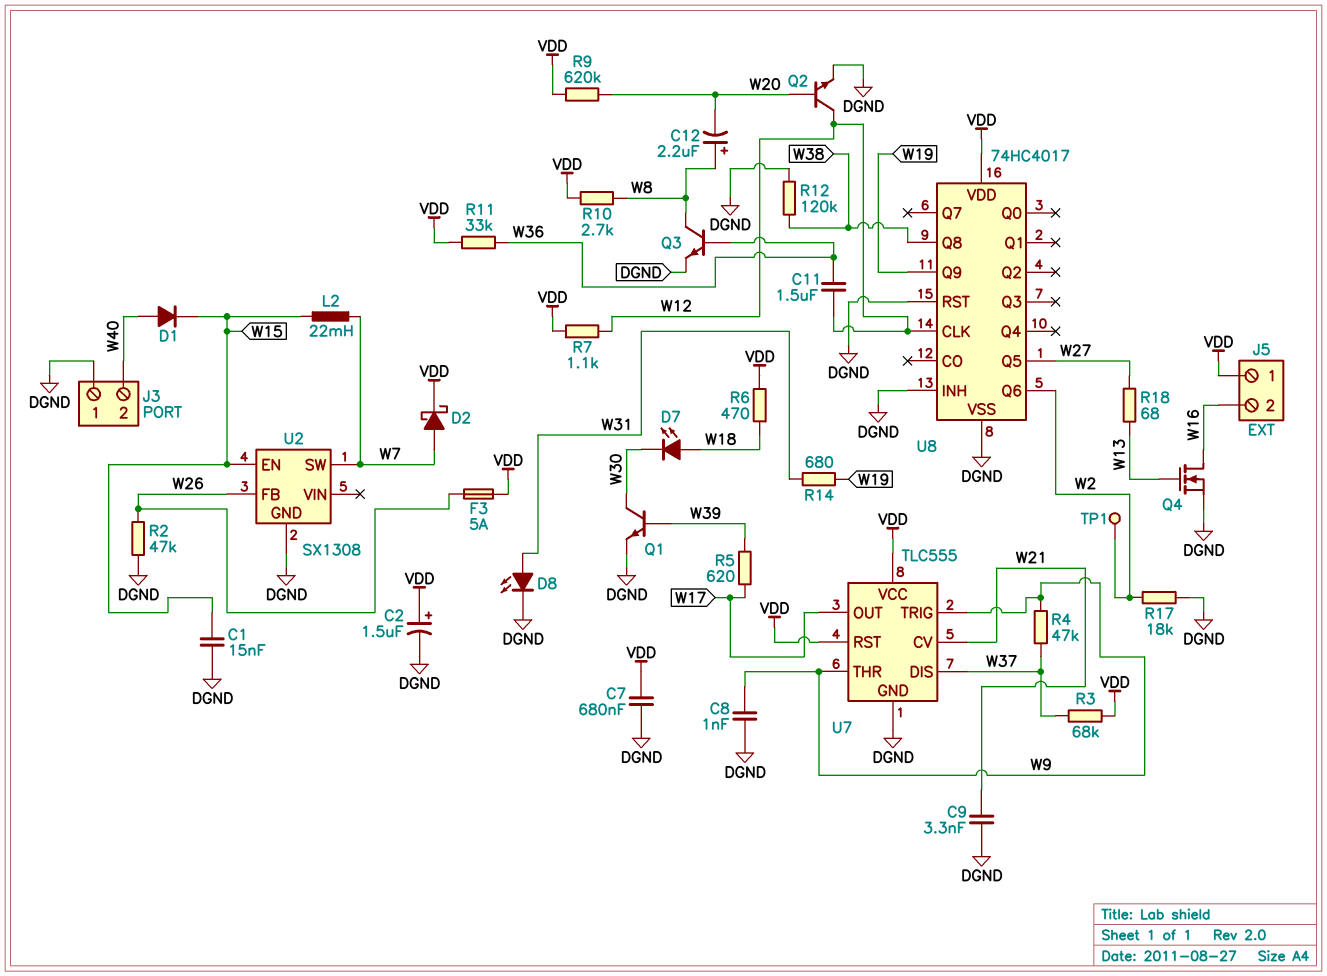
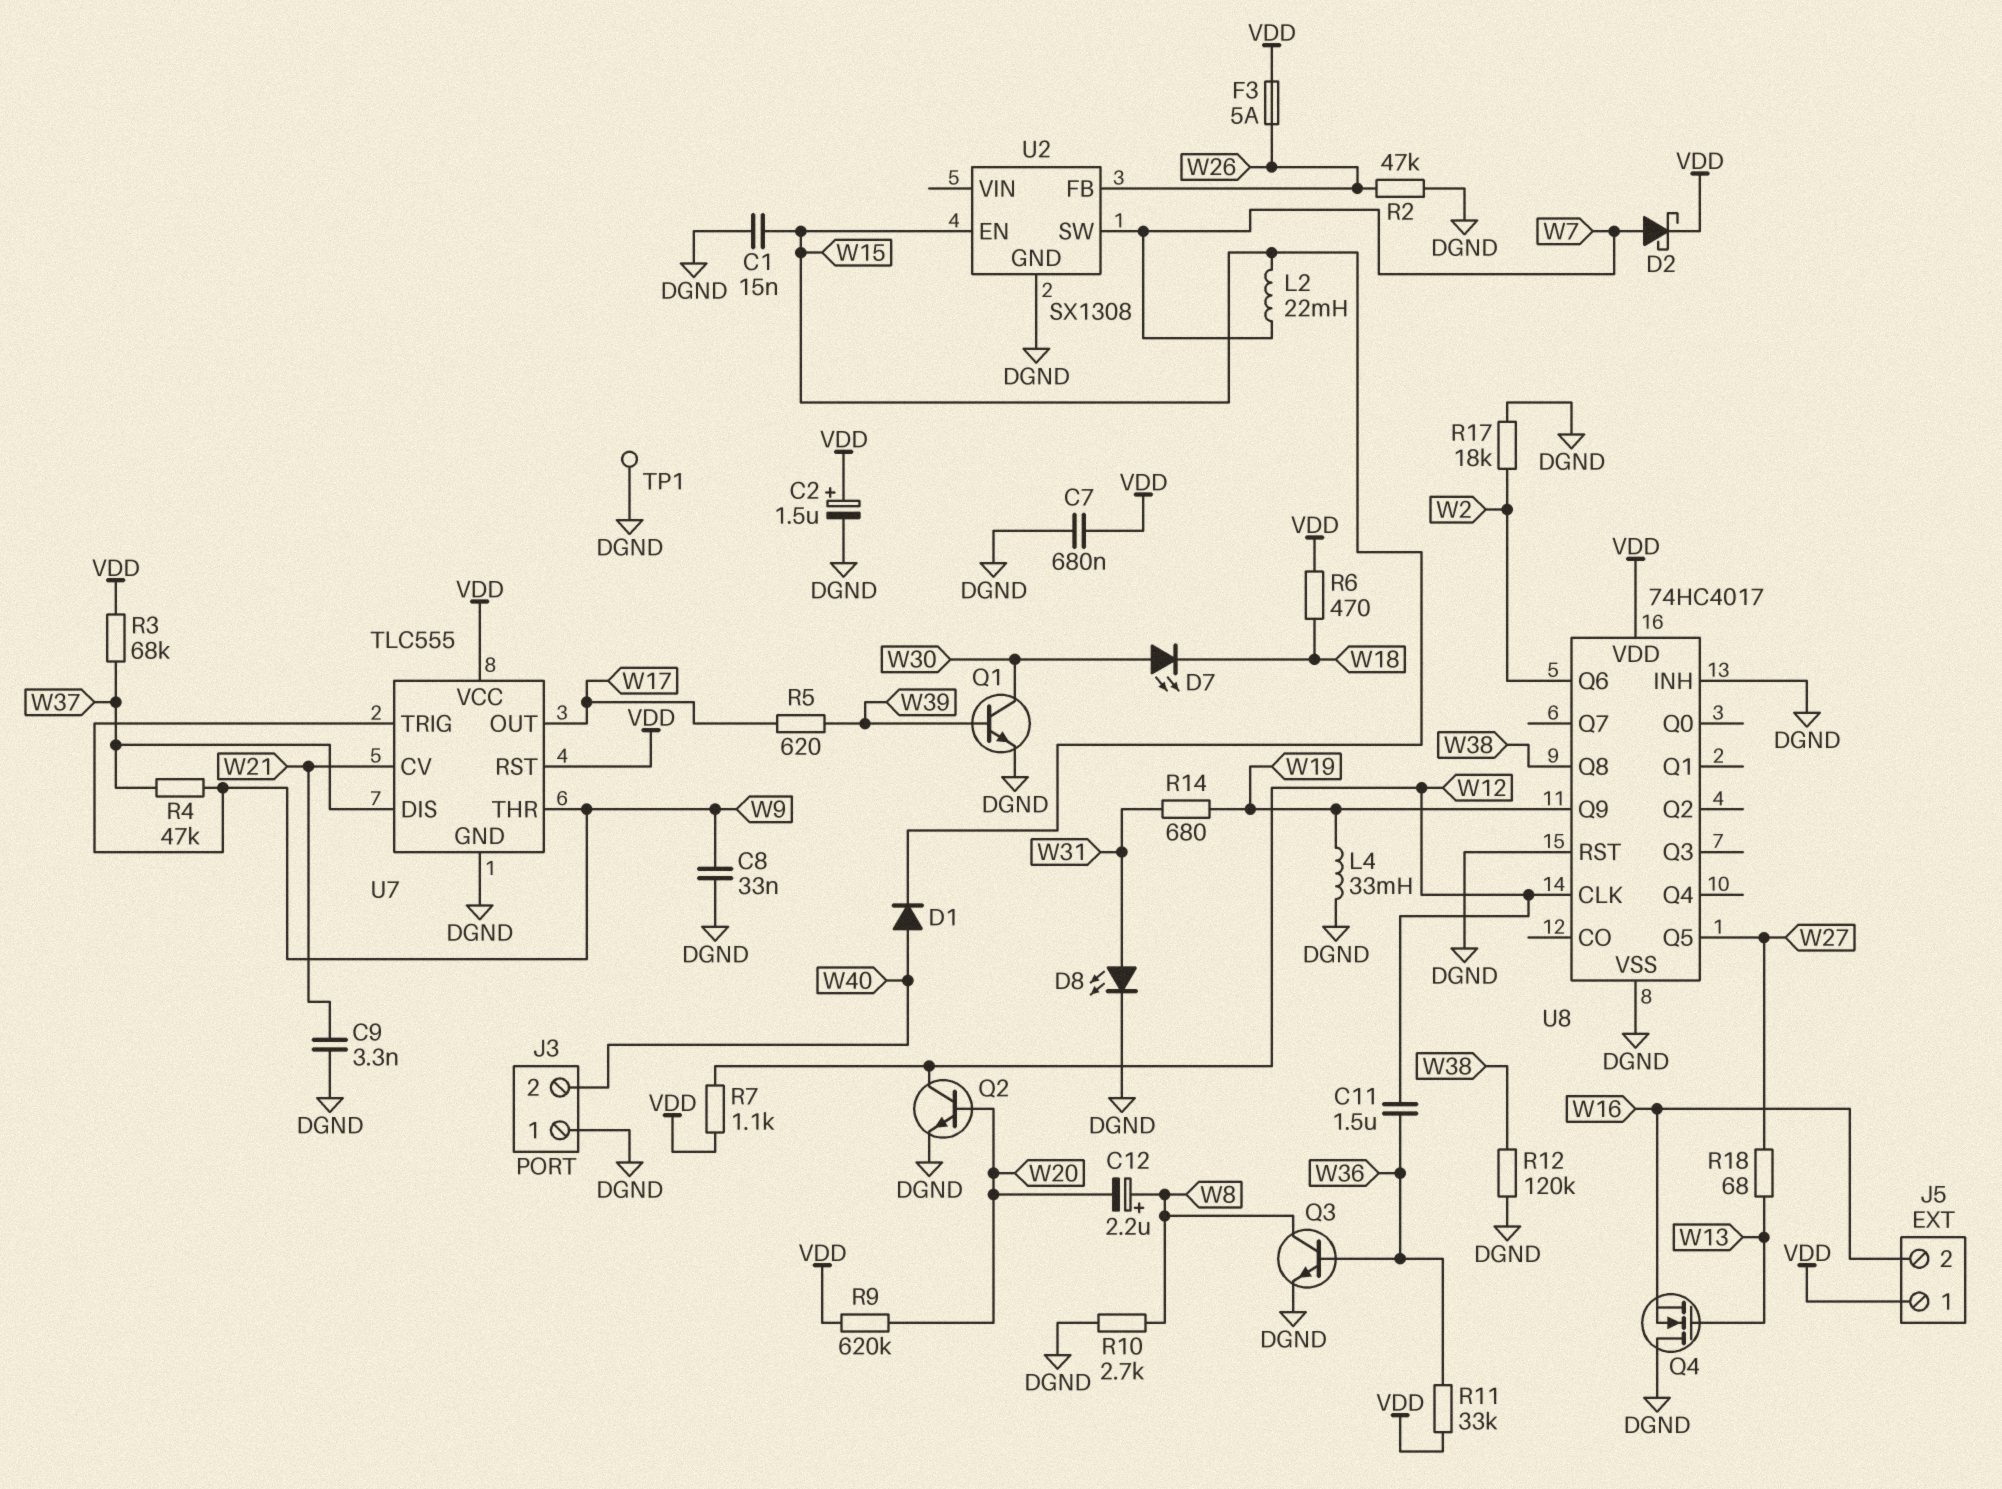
C8: 1nF (DGND, W9) -> 33nF (DGND, W9)
D7: LED (A W18, K W30) -> LED (A W30, K W18)
L4: none -> 33mH (DGND, W19)
Q4: NMOS (G W13, D W16, S DGND) -> NMOS (G W13, D DGND, S W16)
R10: 2.7k (VDD, W8) -> 2.7k (DGND, W8)
TP1: test point (W2) -> test point (DGND)

